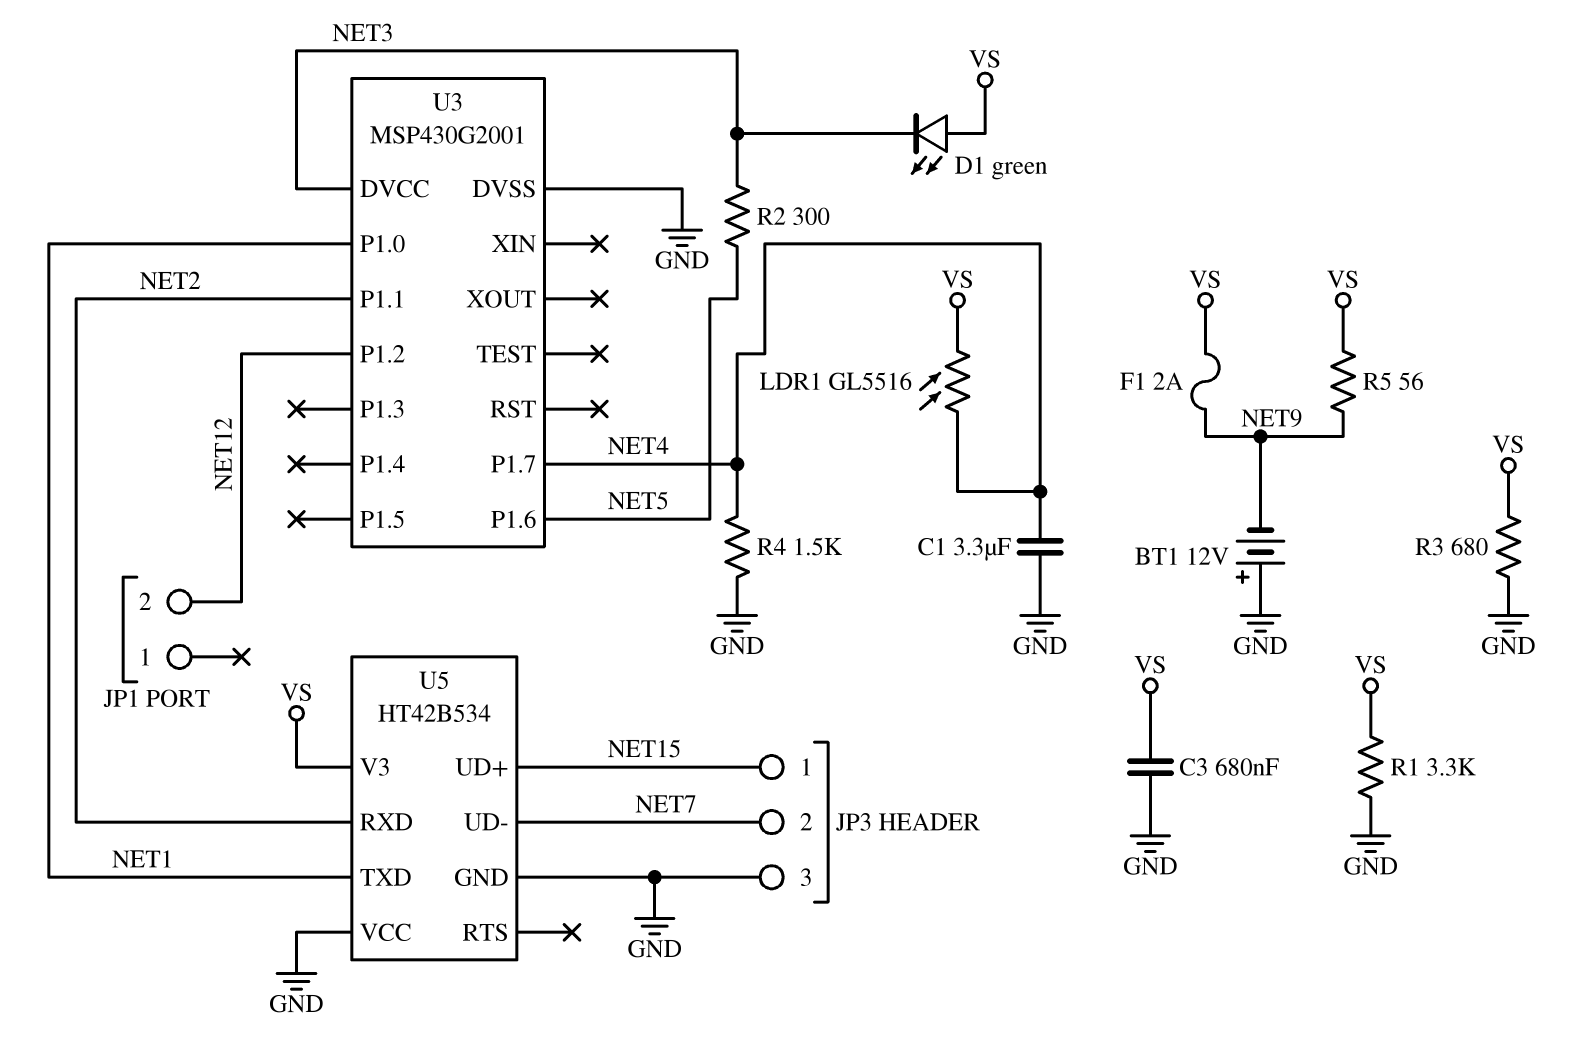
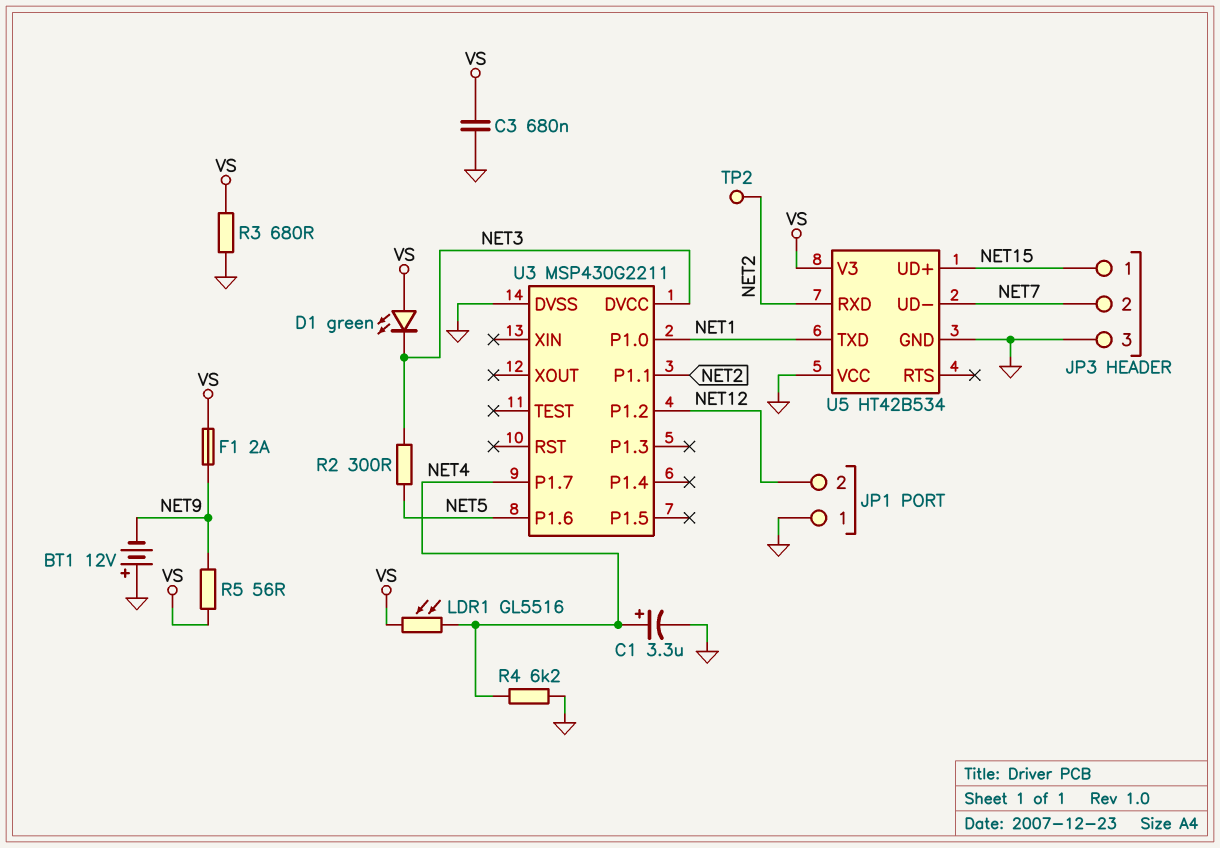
C1: 3.3uF (GND, NET4) -> 3.3uF (plus NET4, minus GND)
JP1 pin 1: none -> GND
R1: 3.3k (GND, VS) -> none
R4: 1.5k (GND, NET4) -> 6.2k (GND, NET4)
TP2: none -> test point (NET2)
U3: MSP430G2001 -> MSP430G2211

